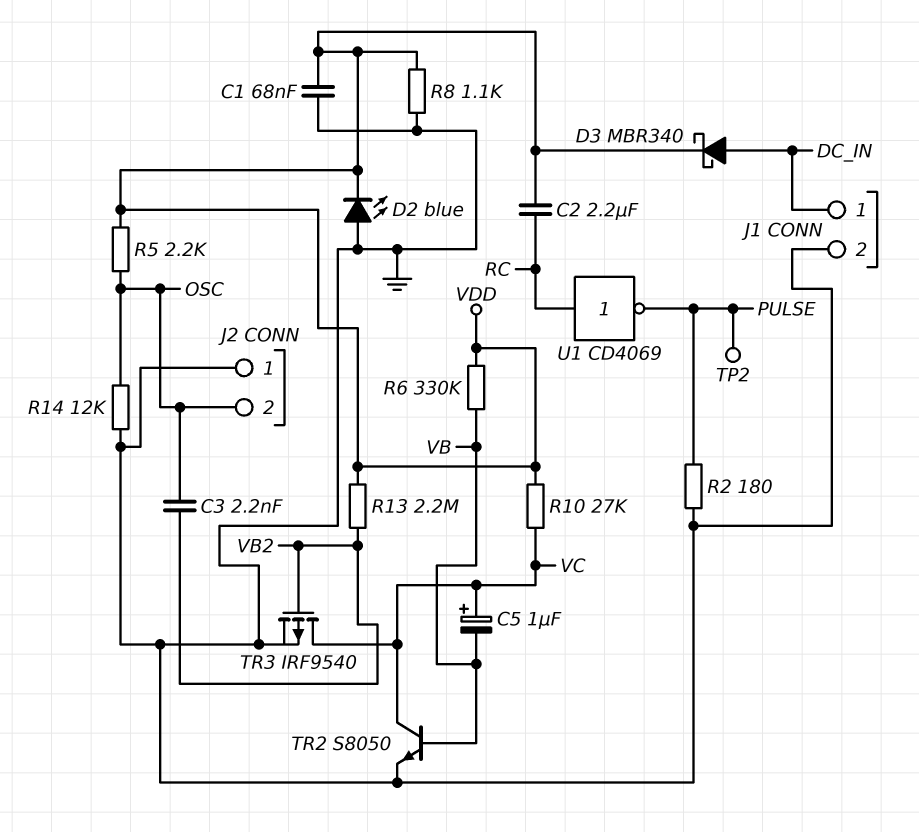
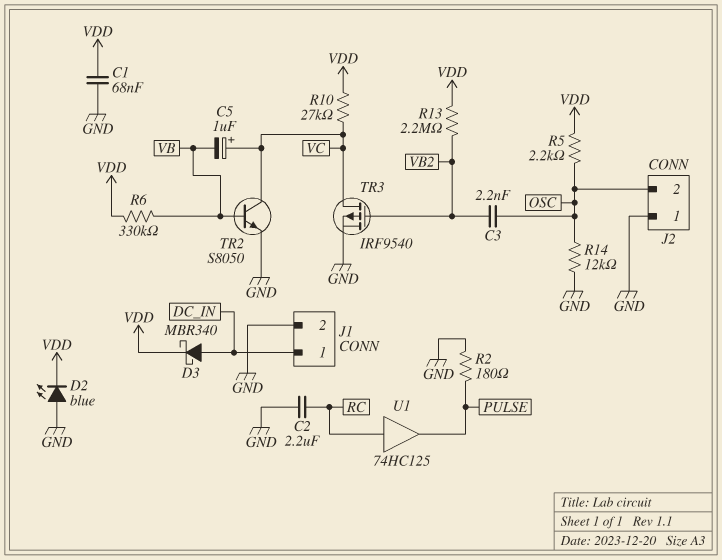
C2: 2.2uF (RC, VDD) -> 2.2uF (GND, RC)
R8: 1.1k (GND, VDD) -> none
TP2: test point (PULSE) -> none
U1: NOT CD4069 (in RC, out PULSE) -> buffer 74HC125 (in RC, out PULSE)

